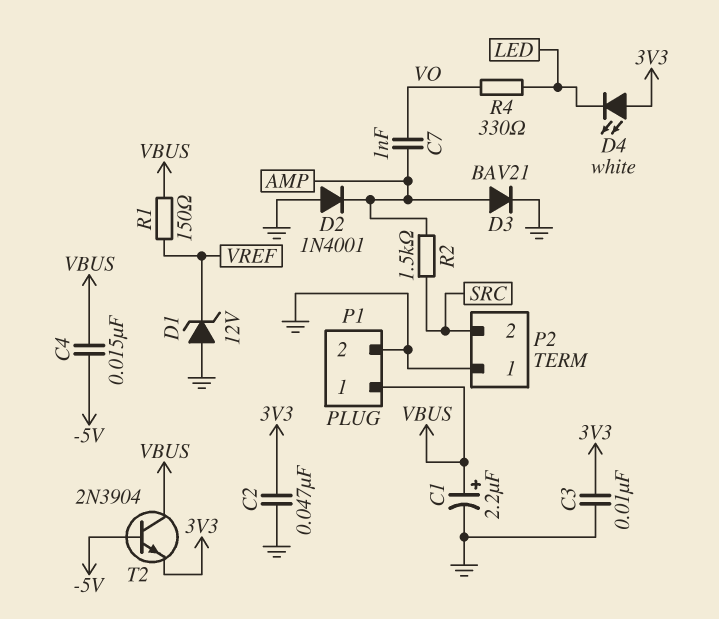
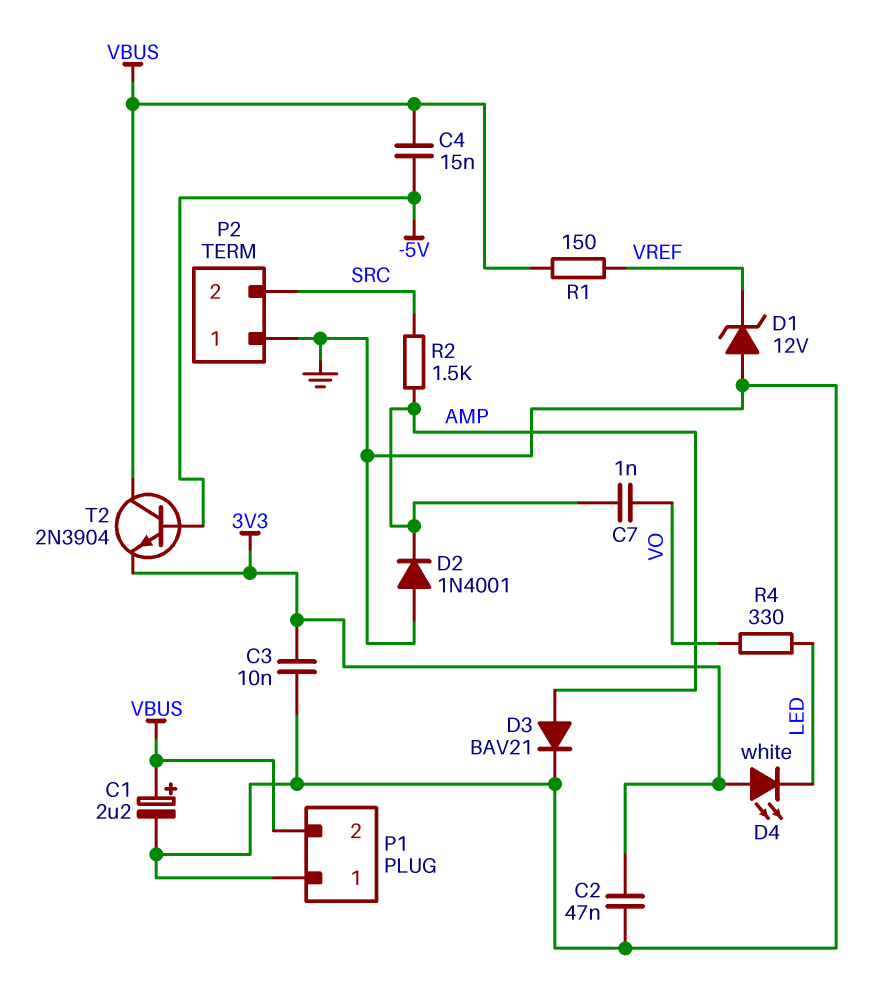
P1 pin 1: VBUS -> GND
P1 pin 2: GND -> VBUS

